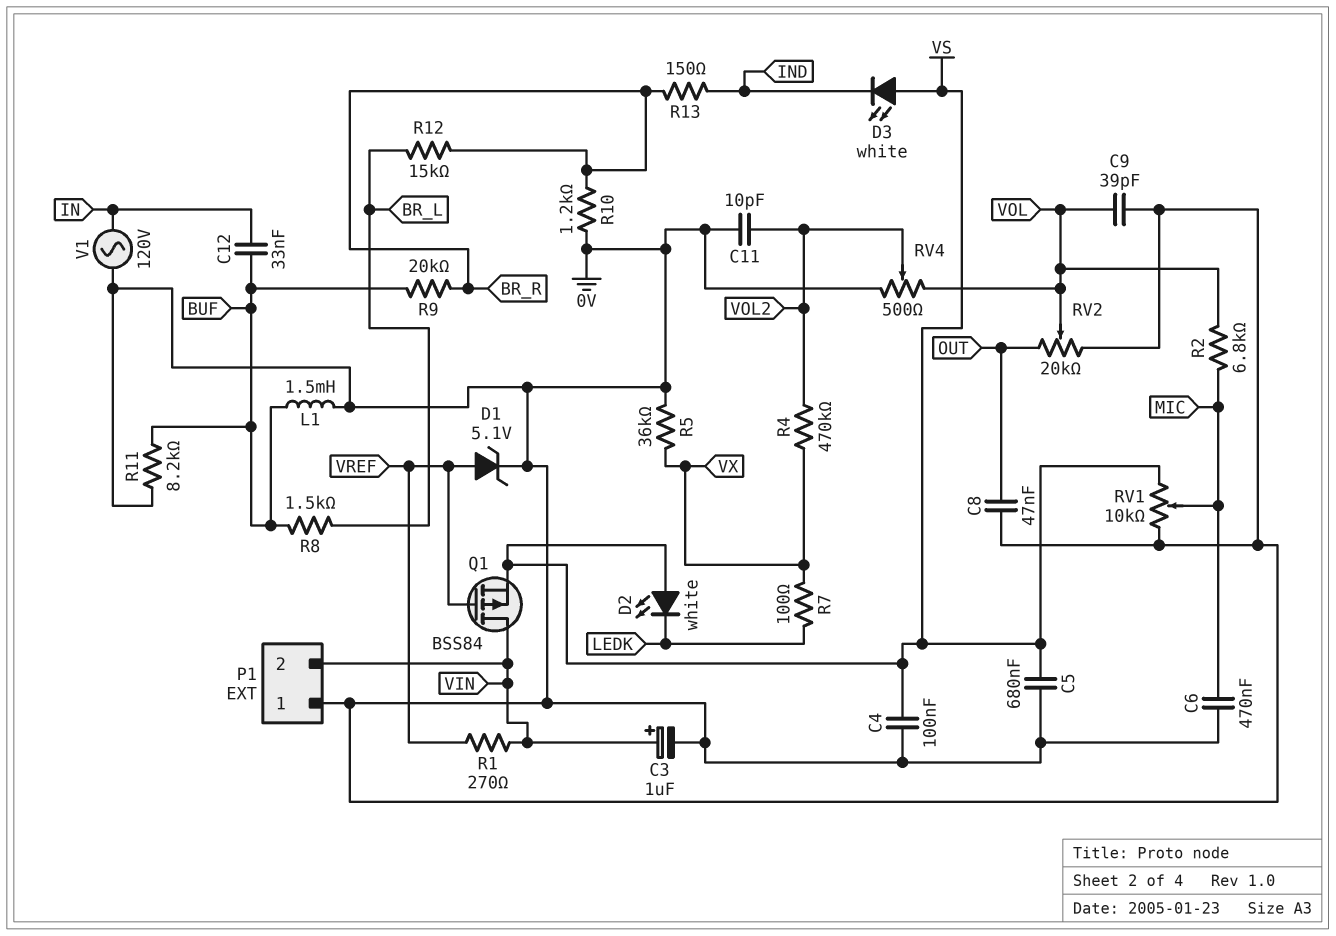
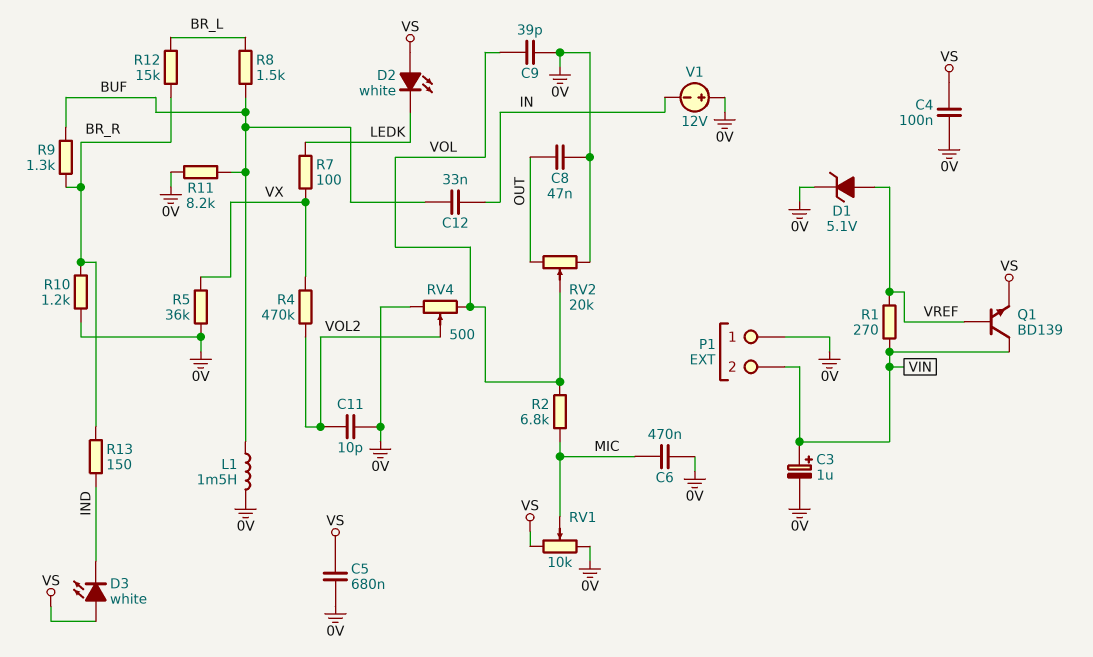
Q1: PMOS BSS84 (G VREF, D VIN, S VS) -> NPN BD139 (B VREF, C VIN, E VS)
R9: 20k (BR_R, BUF) -> 1.3k (BR_R, BUF)
V1: AC 120V (0V, IN) -> 12V (plus 0V, minus IN)

